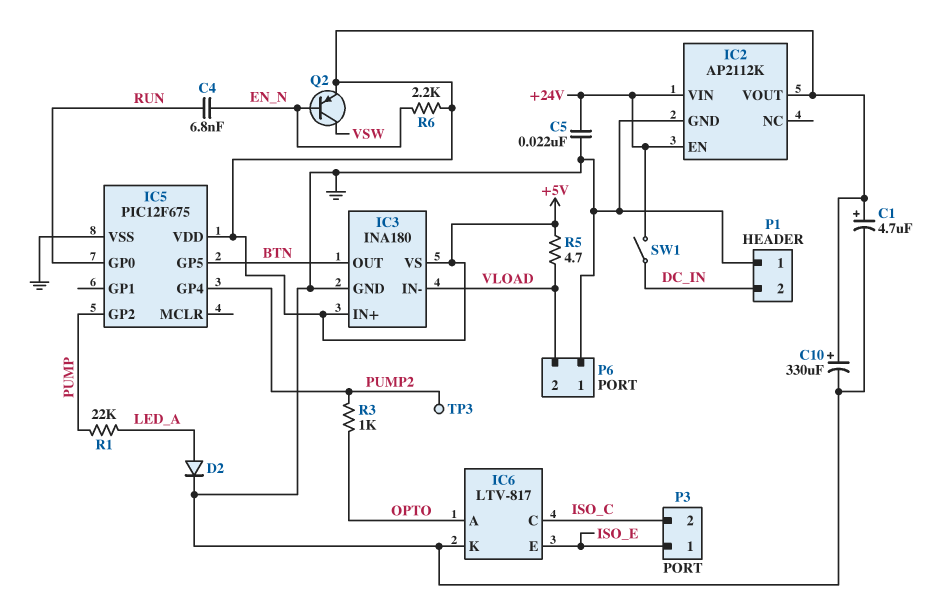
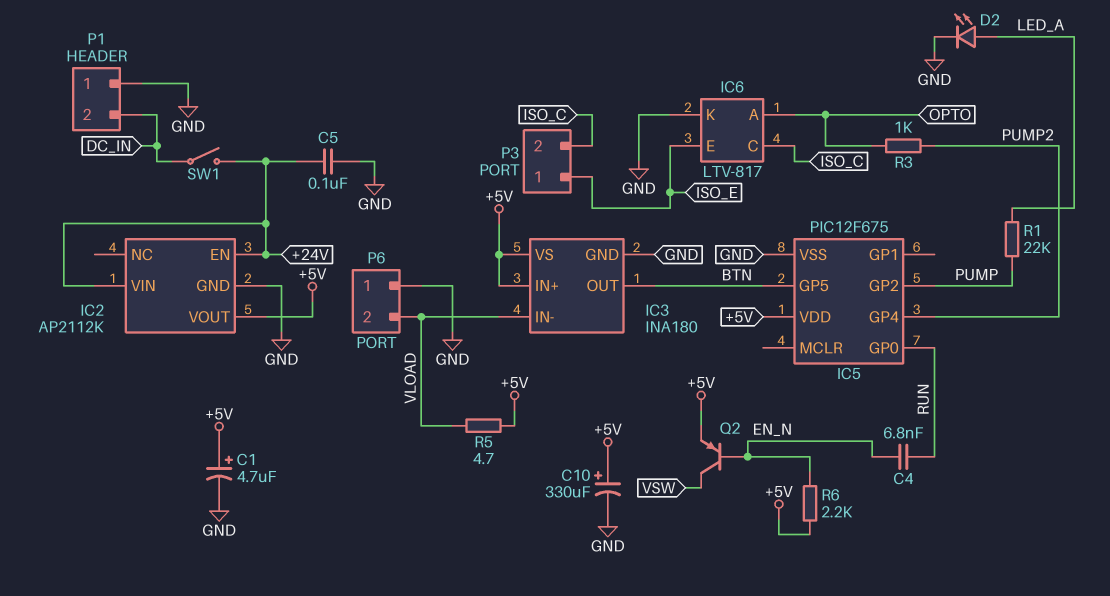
C5: 22nF (+24V, GND) -> 100nF (+24V, GND)
D2: diode (A LED_A, K GND) -> LED (A LED_A, K GND)
TP3: test point (PUMP2) -> none

